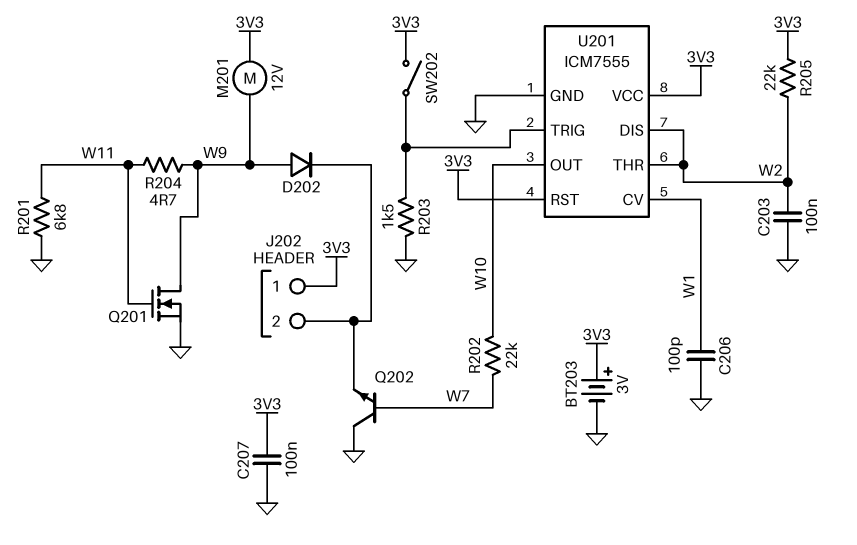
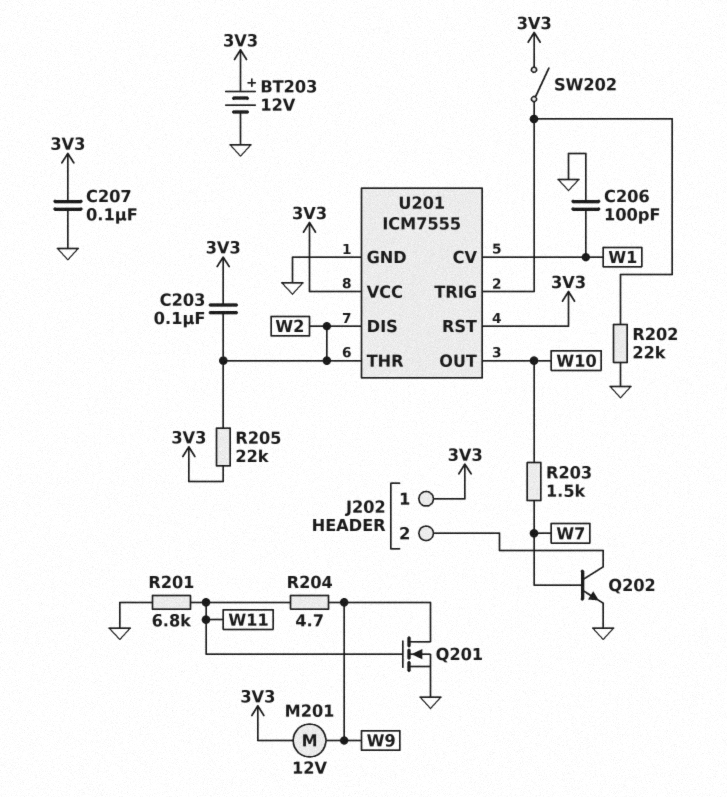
BT203: 3V (plus 3V3, minus GND) -> 12V (plus 3V3, minus GND)
C203: 100nF (GND, W2) -> 100nF (3V3, W2)
D202: diode (A W9, K J202/2) -> none
Q202: NPN (B W7, C GND, E J202/2) -> NPN (B W7, C J202/2, E GND)
R202: 22k (W7, W10) -> 22k (GND, U201/TRIG)
R203: 1.5k (GND, U201/TRIG) -> 1.5k (W7, W10)

